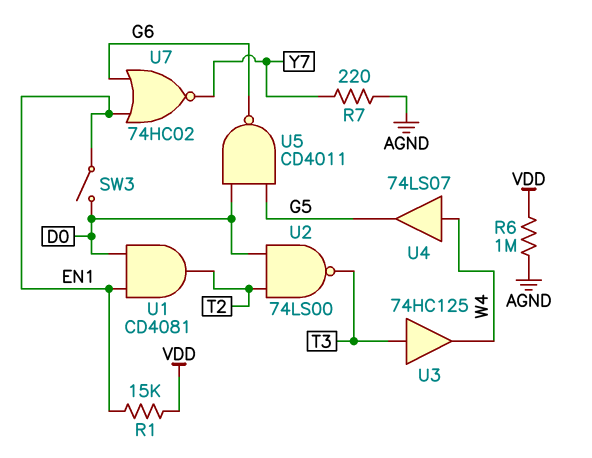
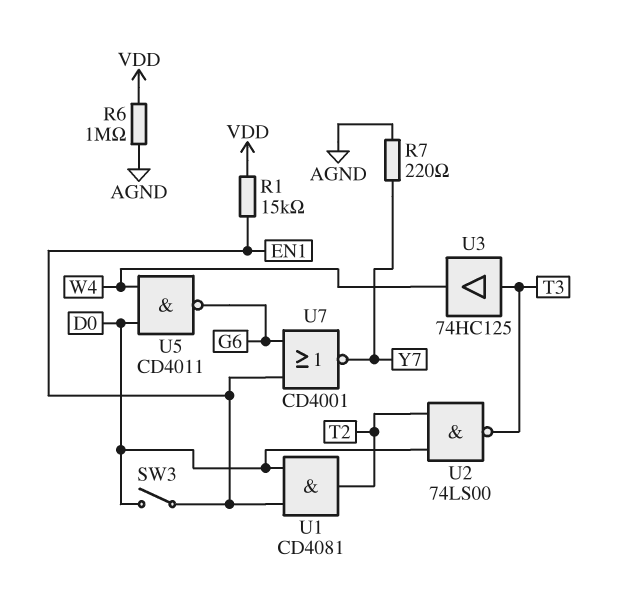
U4: buffer 74LS07 (in W4, out G5) -> none
U5: NAND CD4011 (in D0, in G5, out G6) -> NAND CD4011 (in D0, in W4, out G6)
U7: NOR 74HC02 (in EN1, in G6, out Y7) -> NOR CD4001 (in EN1, in G6, out Y7)

